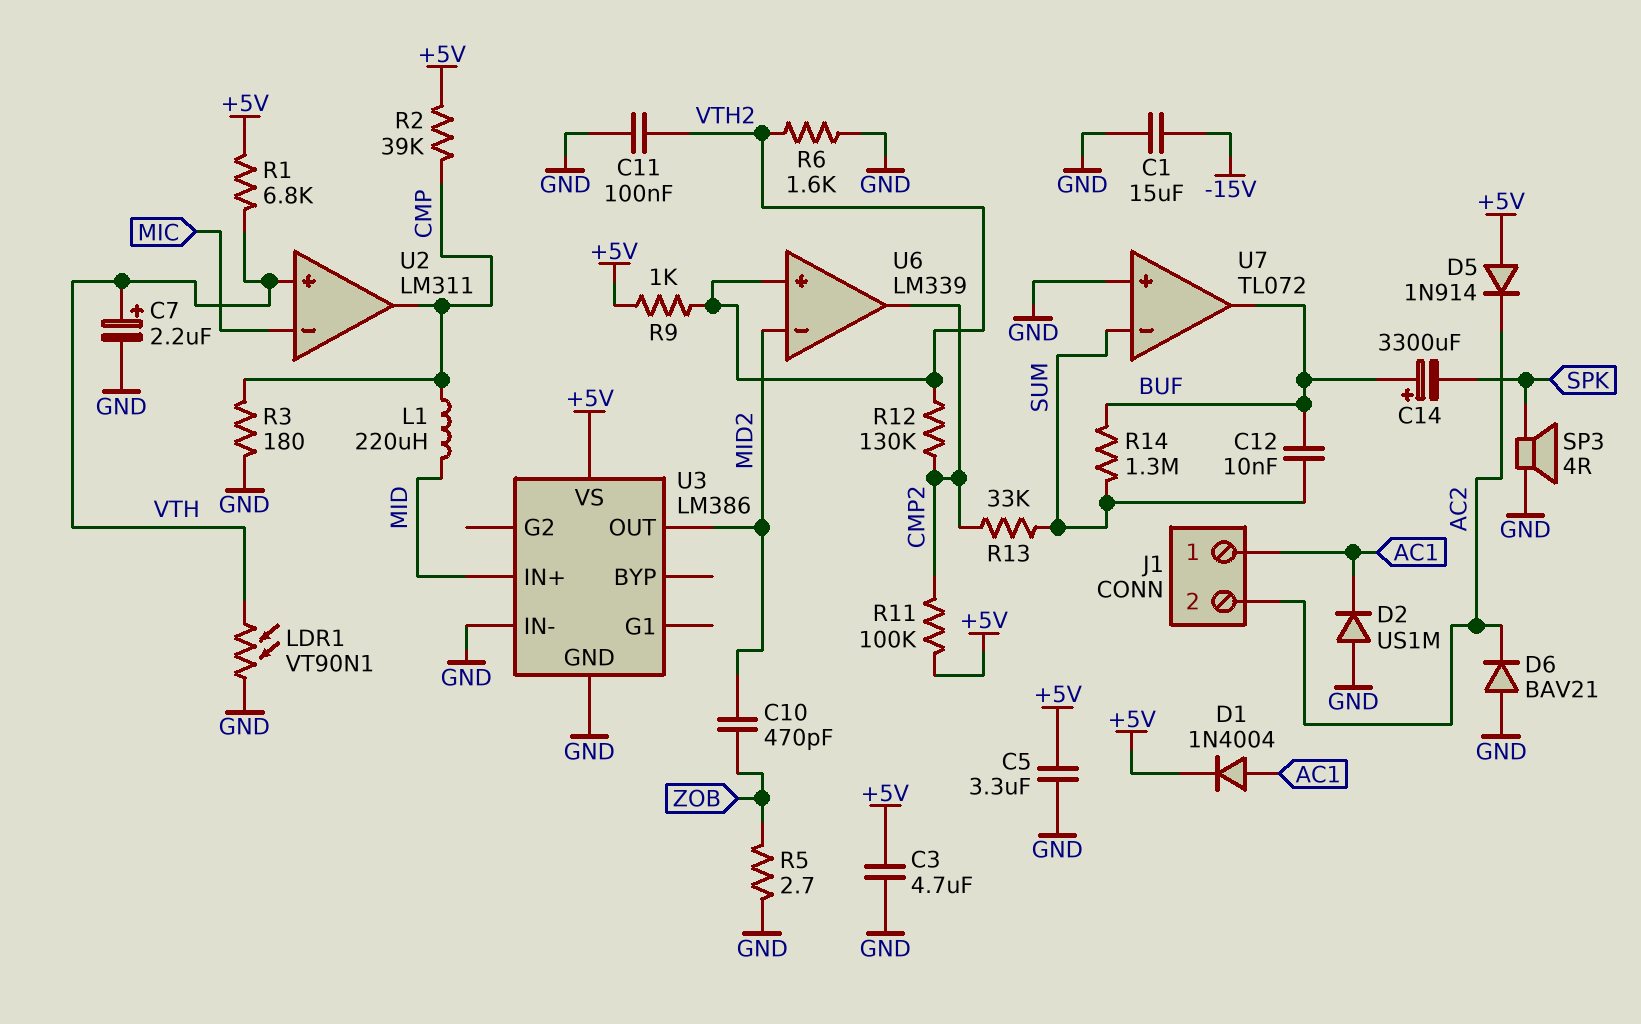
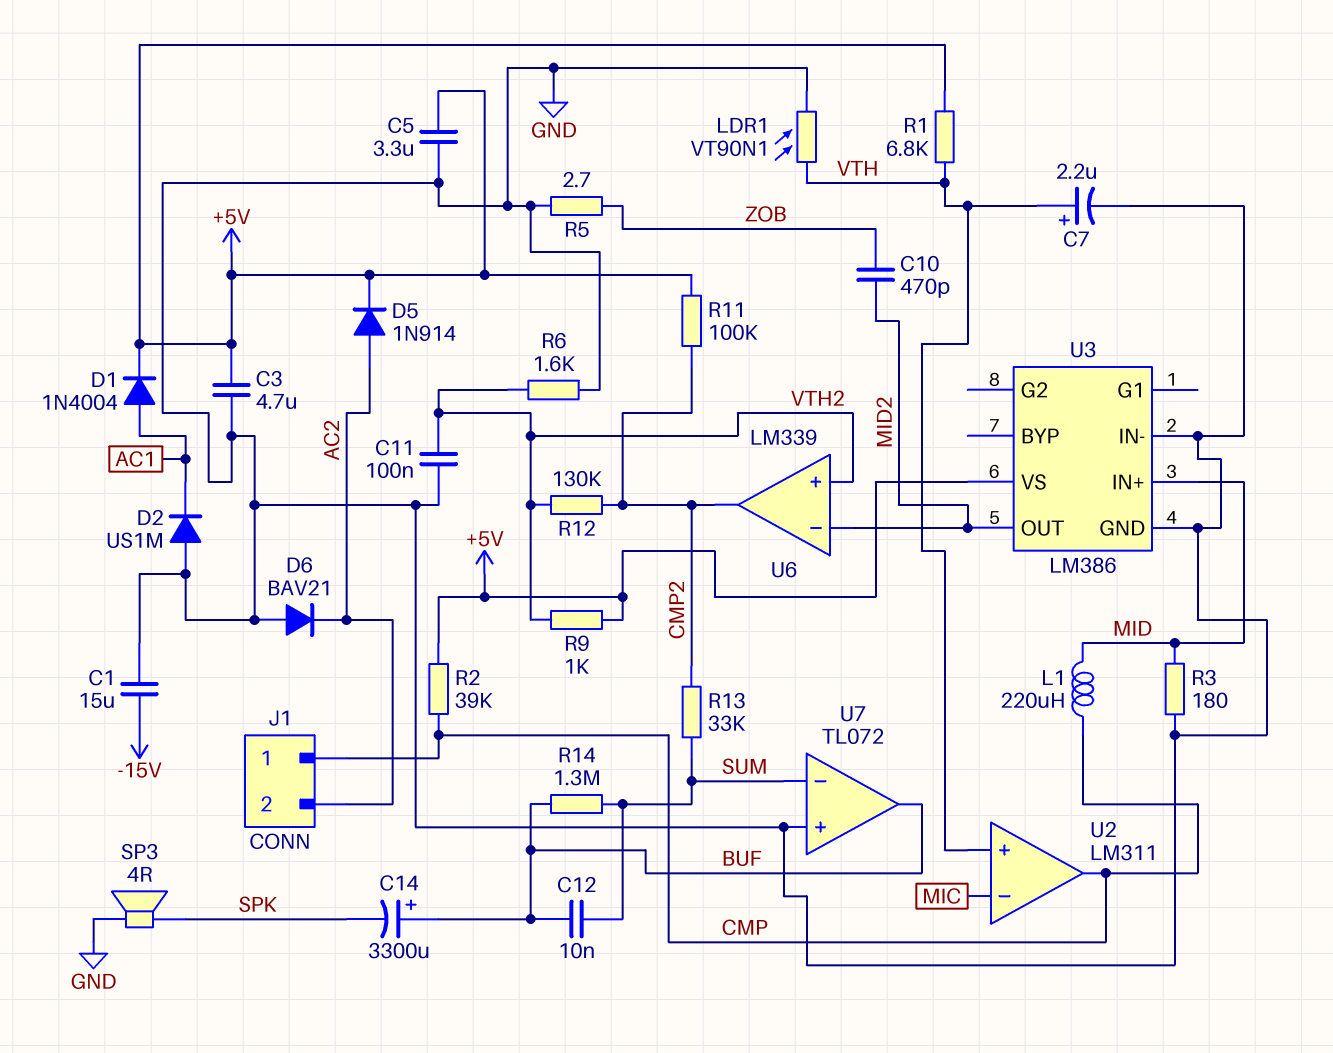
D5: diode 1N914 (A +5V, K AC2) -> diode 1N914 (A AC2, K +5V)
J1 pin 1: AC1 -> CMP
R3: 180 (CMP, GND) -> 180 (GND, MID)

